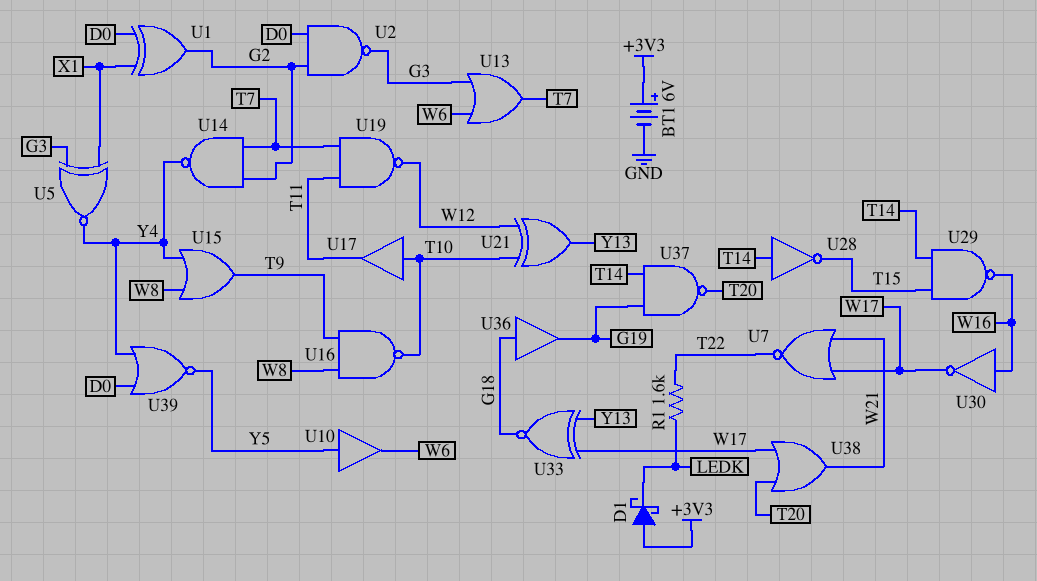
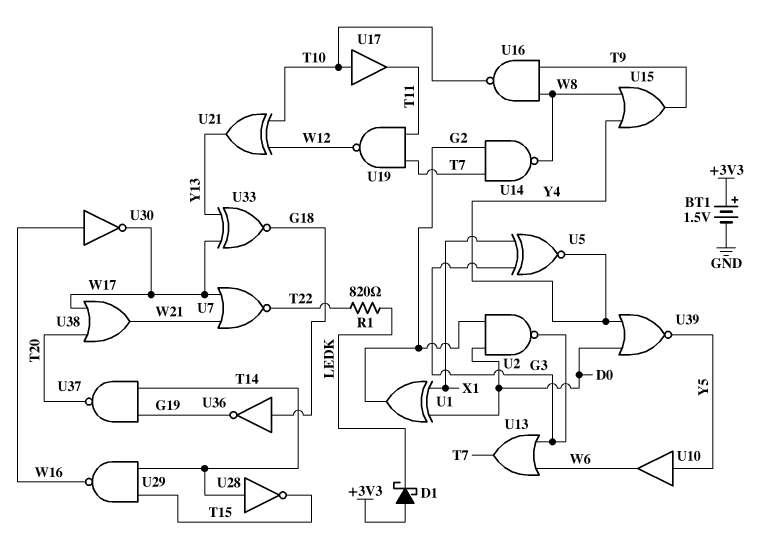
BT1: 6V (plus +3V3, minus GND) -> 1.5V (plus +3V3, minus GND)
R1: 1.6k (LEDK, T22) -> 820 (LEDK, T22)
U14: NAND (in G2, in T7, out Y4) -> NAND (in G2, in T7, out W8)
U36: buffer (in G18, out G19) -> NOT (in G18, out G19)

